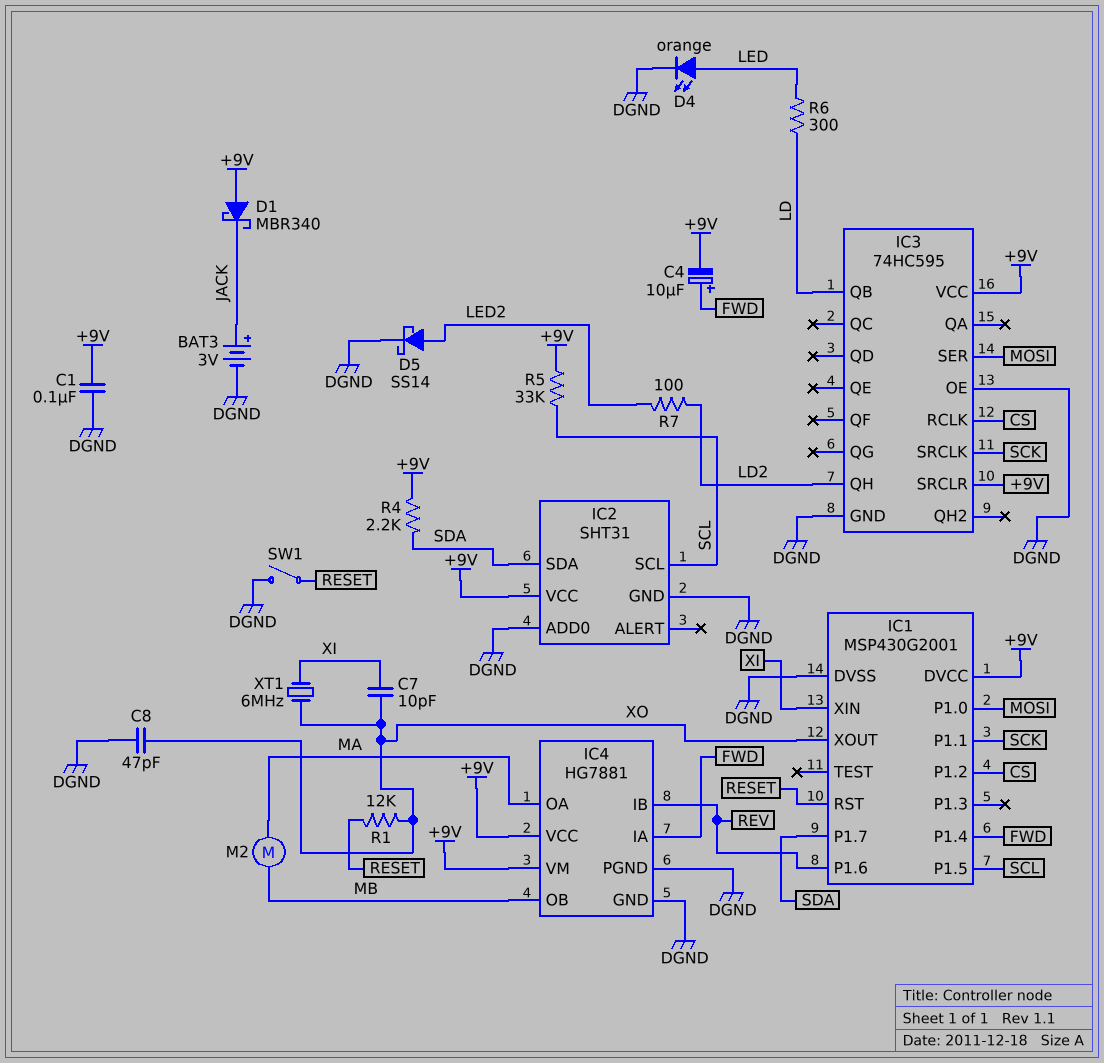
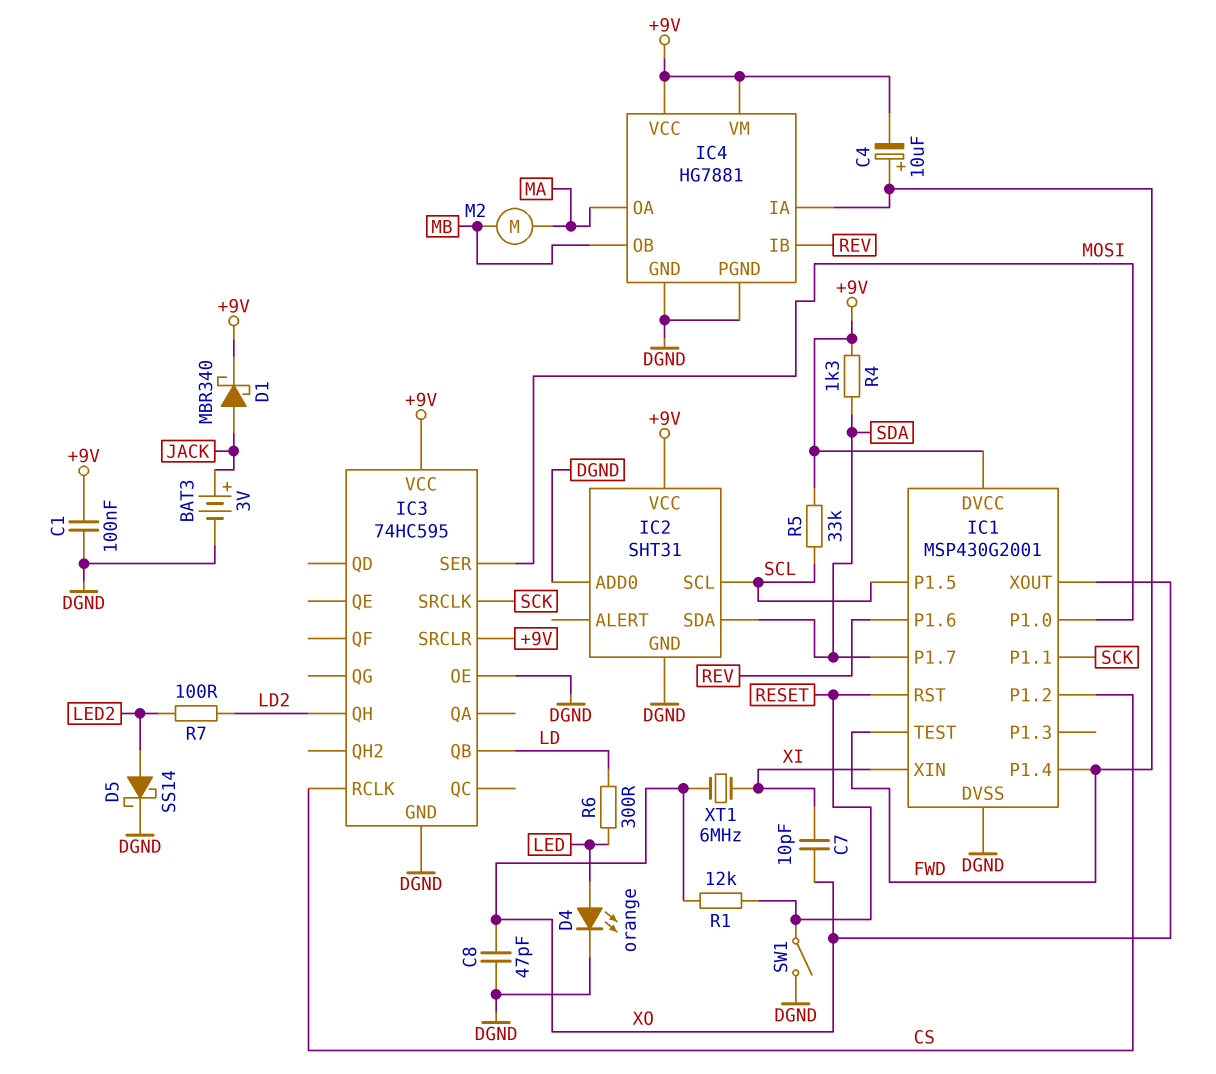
D1: schottky MBR340 (A +9V, K JACK) -> schottky MBR340 (A JACK, K +9V)
IC1 pin TEST: none -> FWD
R4: 2.2k (+9V, SDA) -> 1.3k (+9V, SDA)

